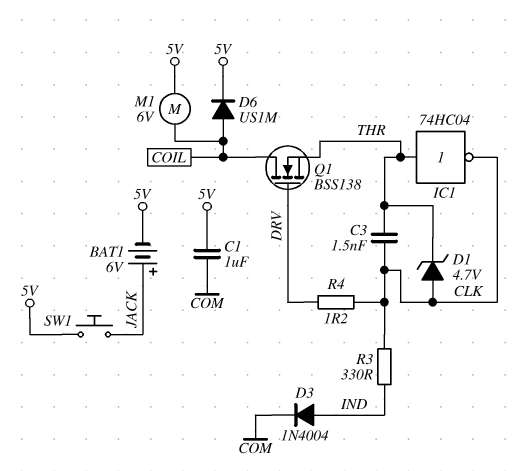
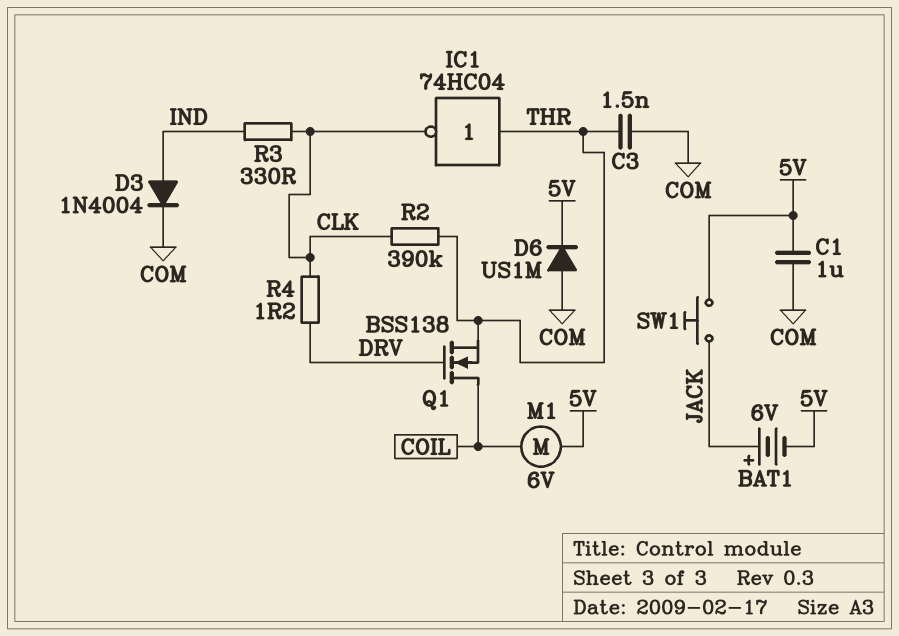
C3: 1.5nF (CLK, THR) -> 1.5nF (COM, THR)
D1: zener 4.7V (A CLK, K THR) -> none
D6: diode US1M (A COIL, K 5V) -> diode US1M (A COM, K 5V)
R2: none -> 390k (CLK, THR)

